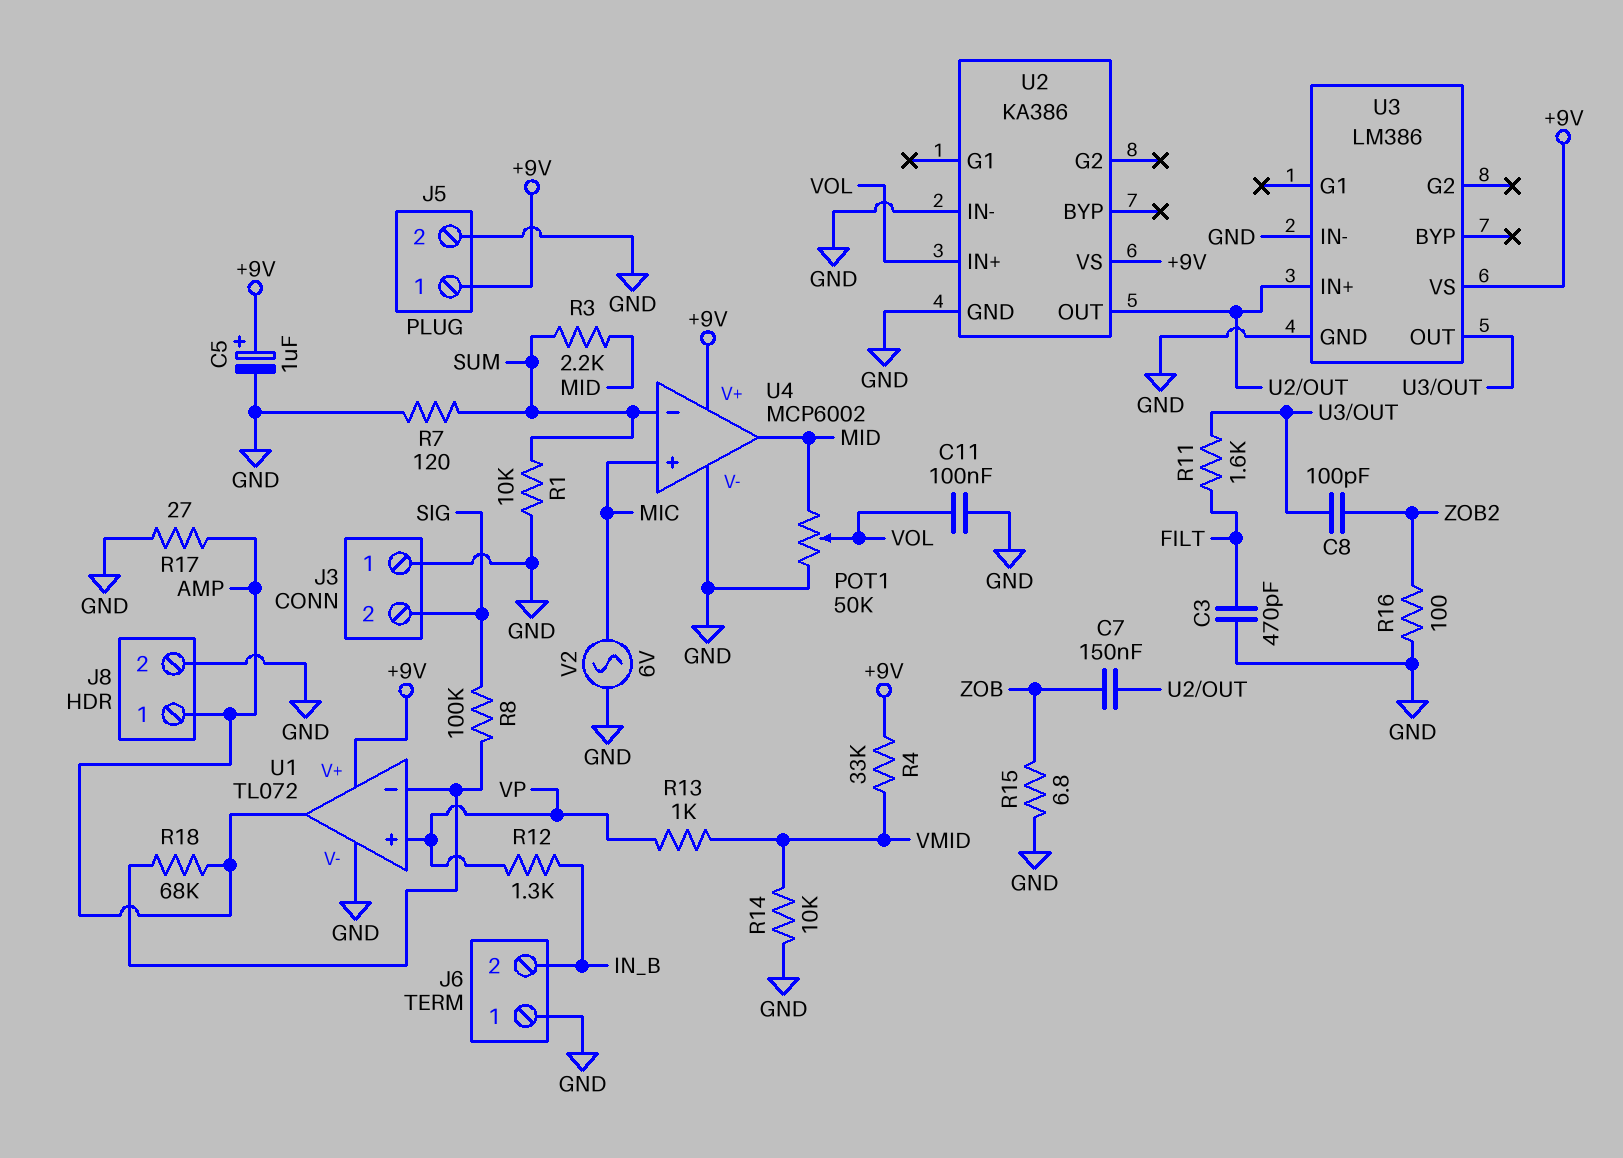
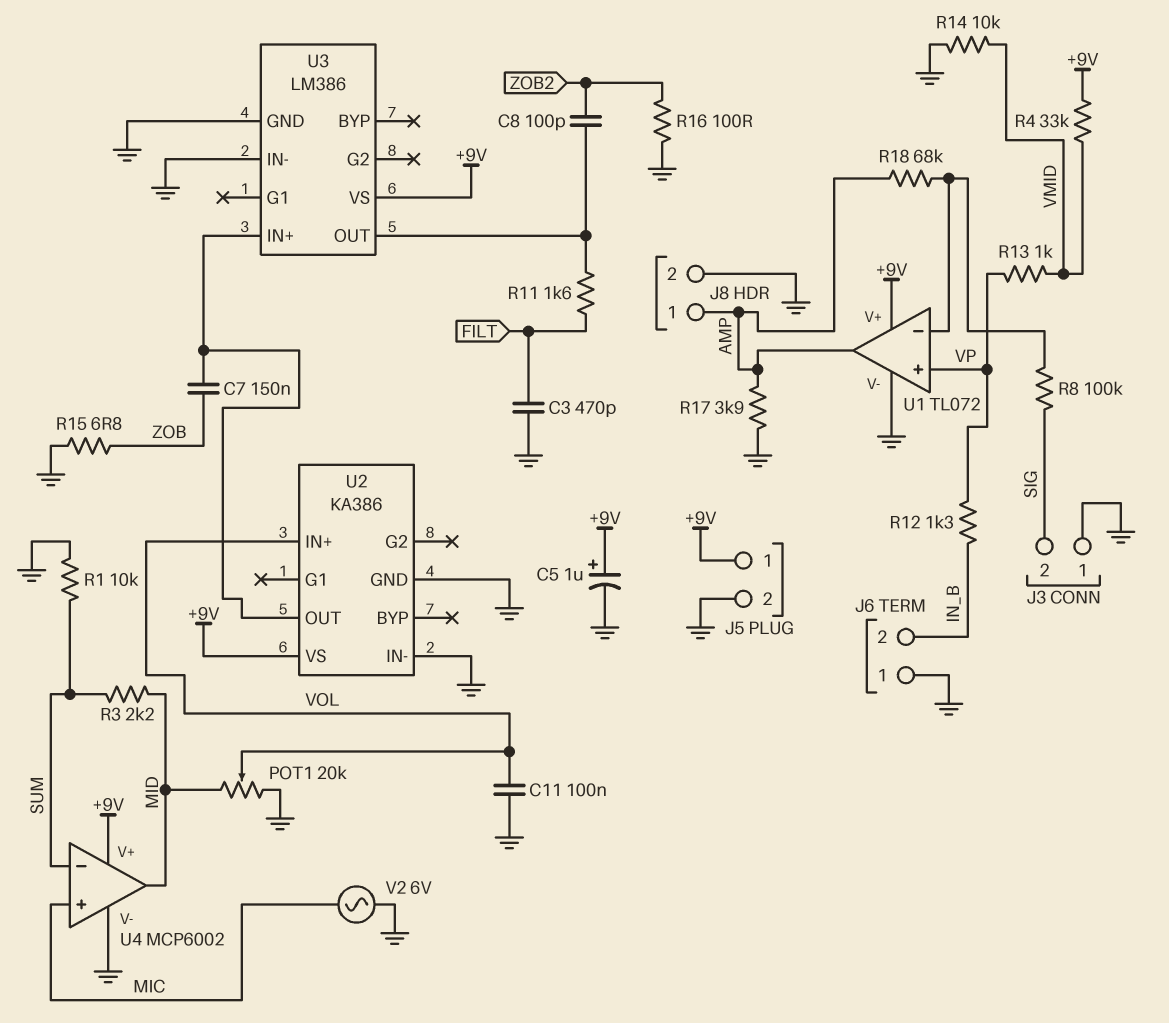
POT1: 50k (GND, MID, wiper VOL) -> 20k (GND, MID, wiper VOL)
R7: 120 (GND, SUM) -> none
R17: 27 (AMP, GND) -> 3.9k (AMP, GND)

